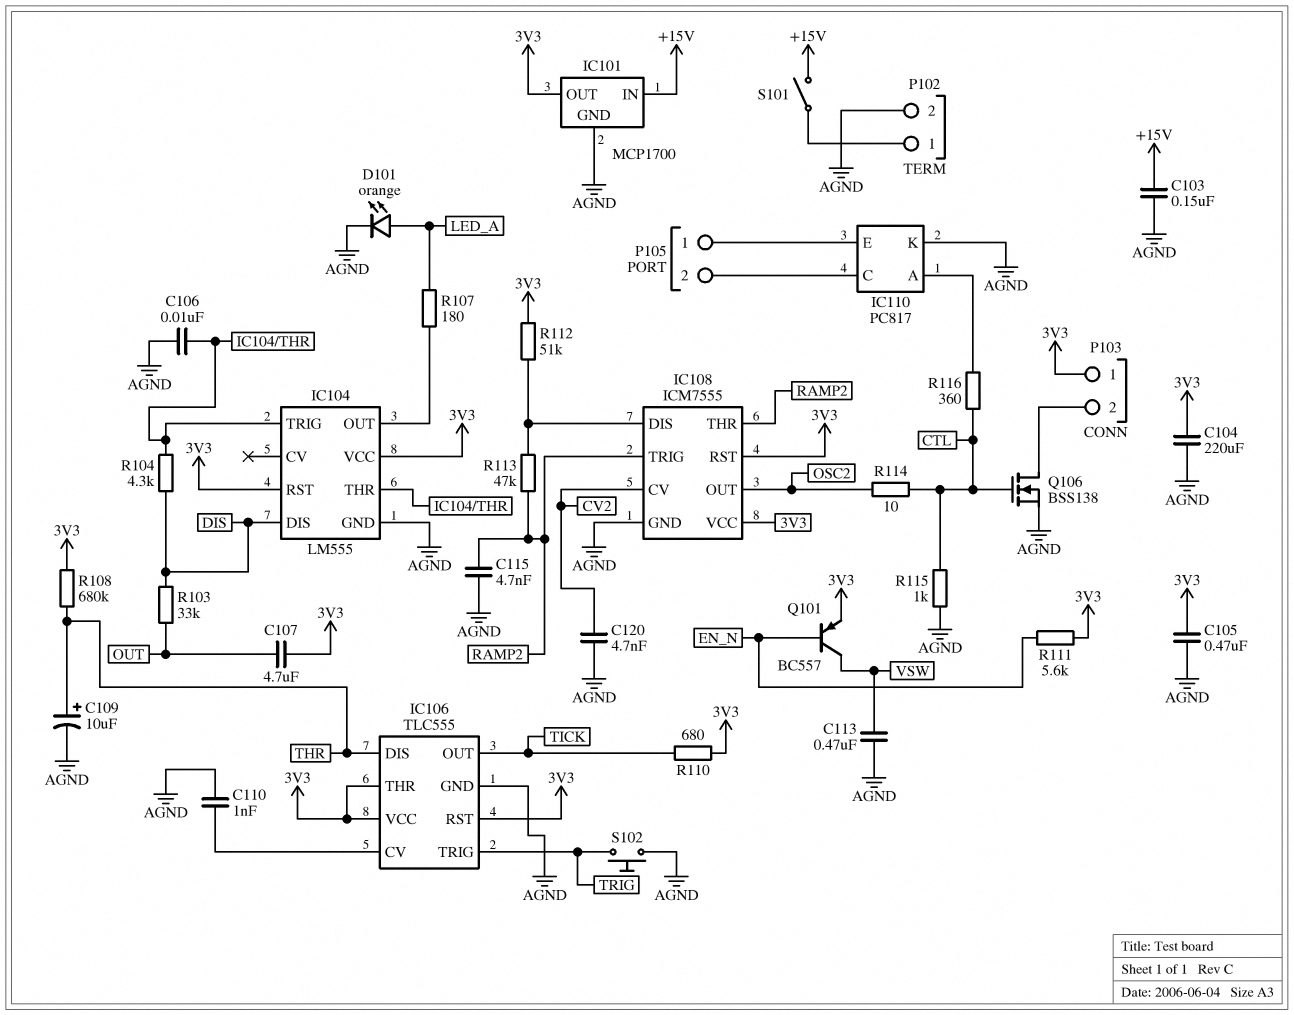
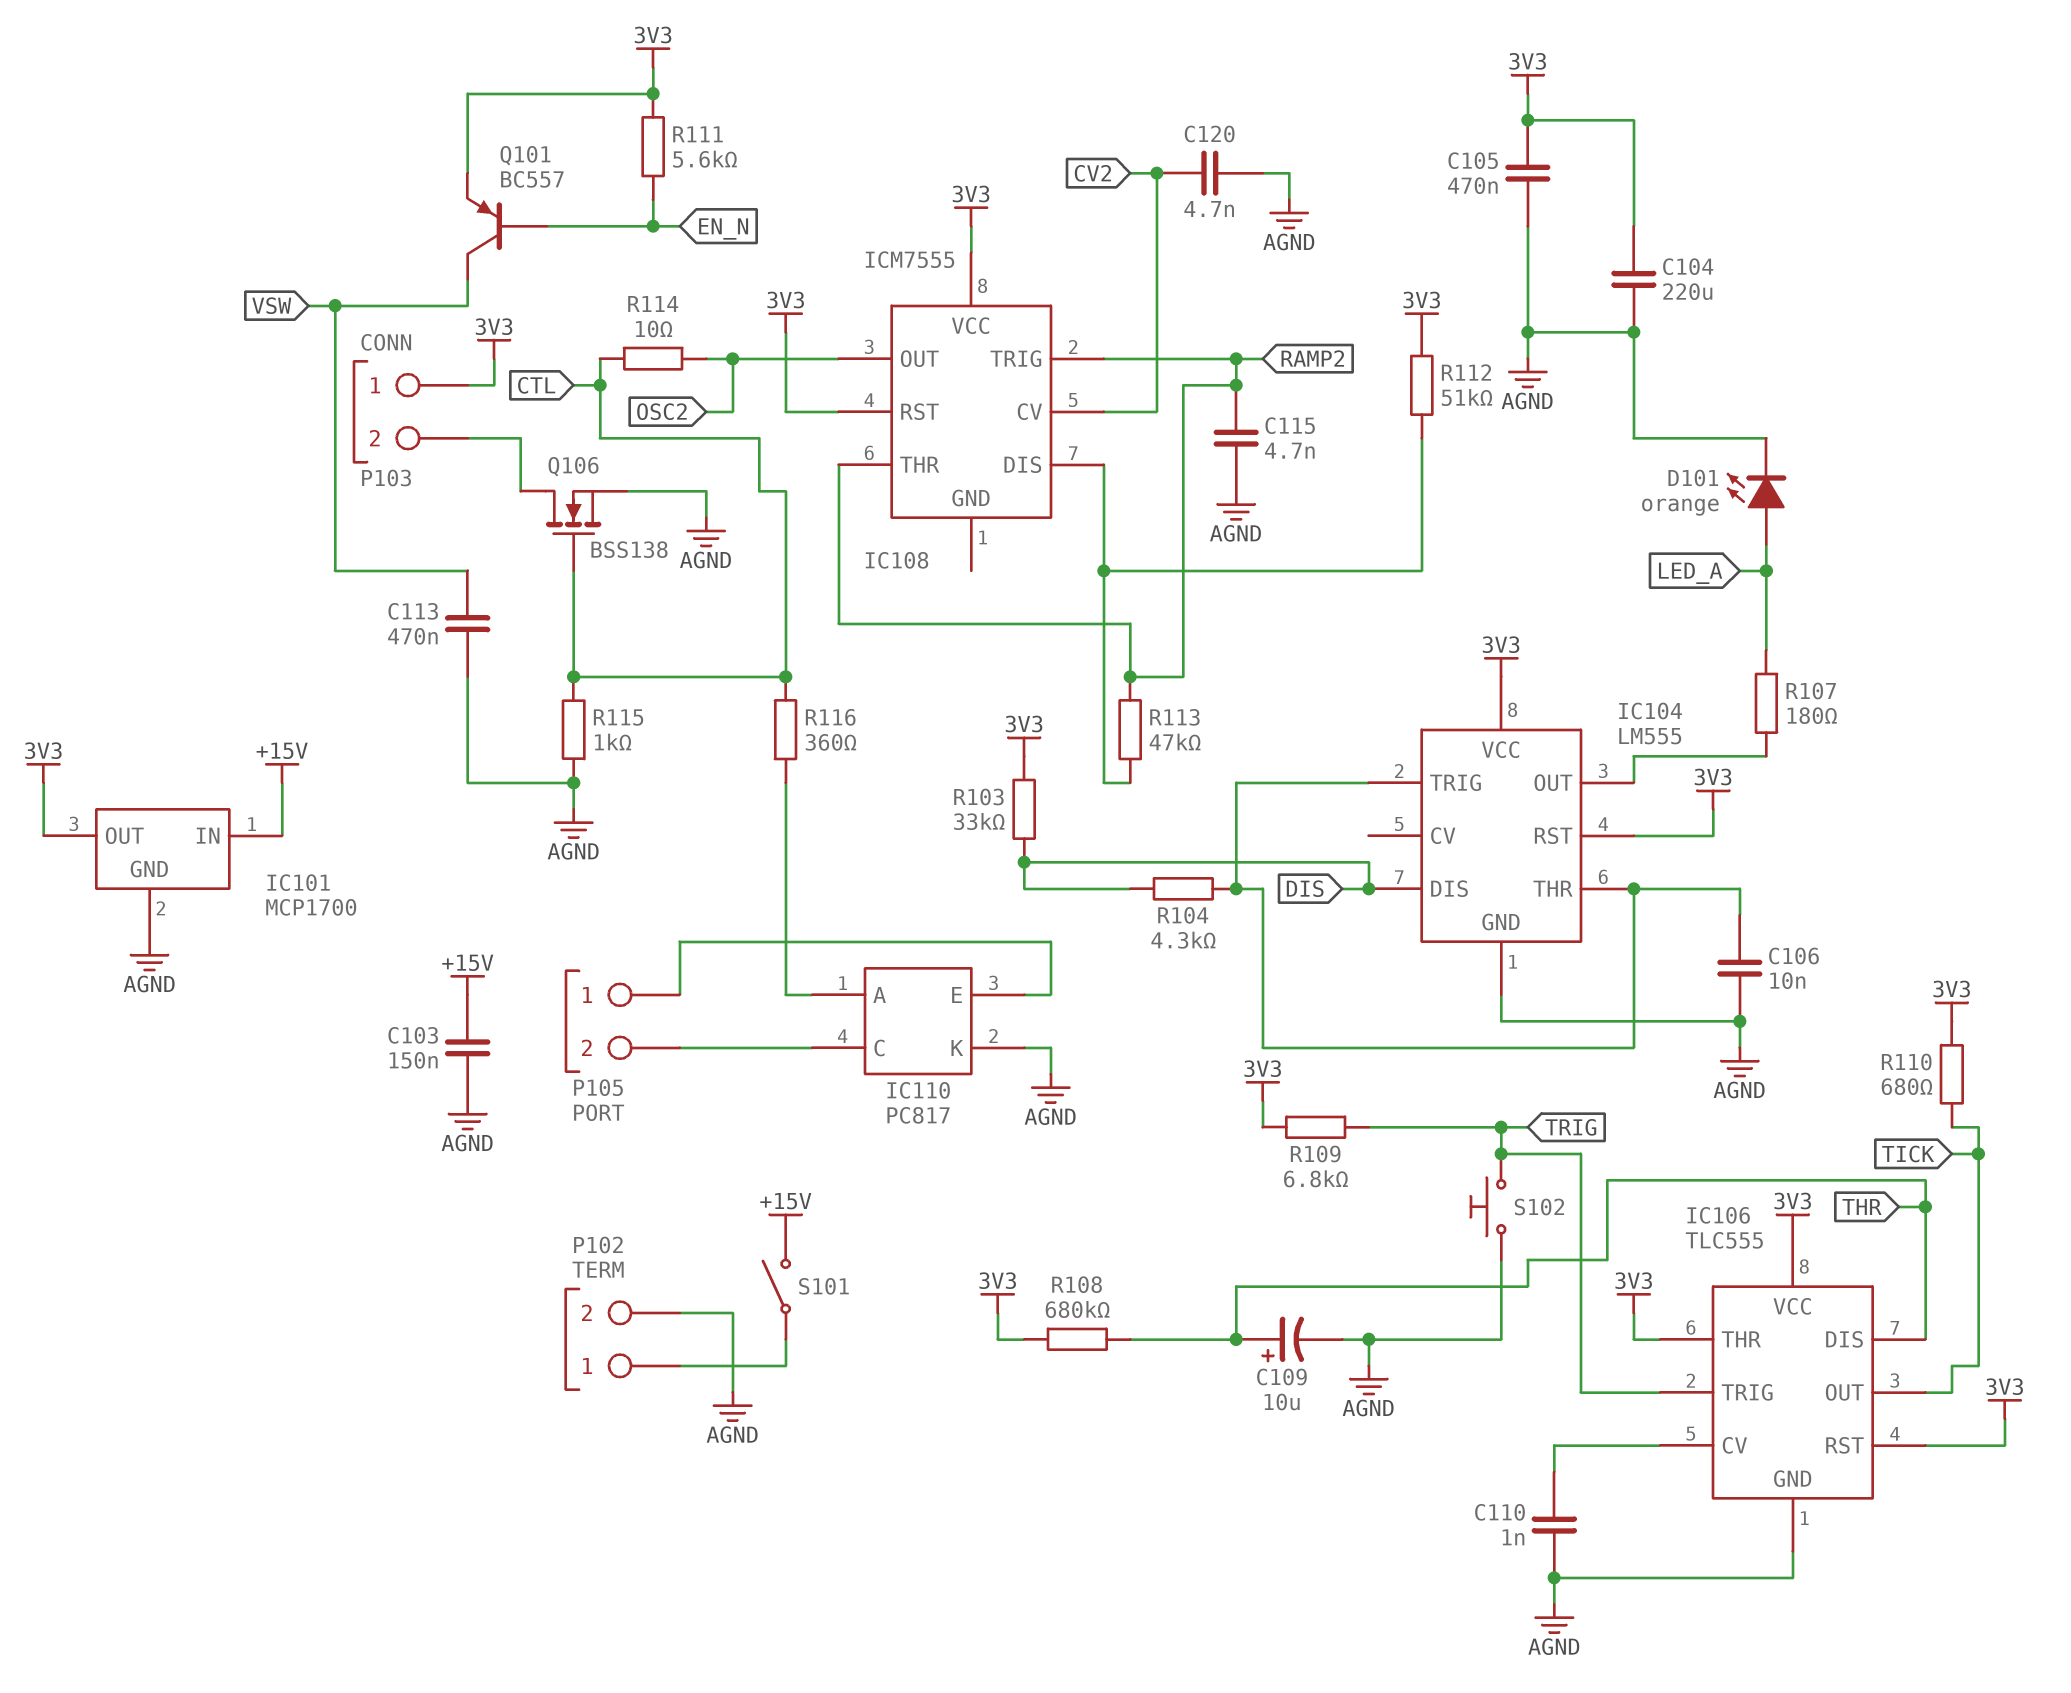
C107: 4.7uF (3V3, OUT) -> none
IC108 pin GND: AGND -> none
R103: 33k (DIS, OUT) -> 33k (3V3, DIS)
R109: none -> 6.8k (3V3, TRIG)

